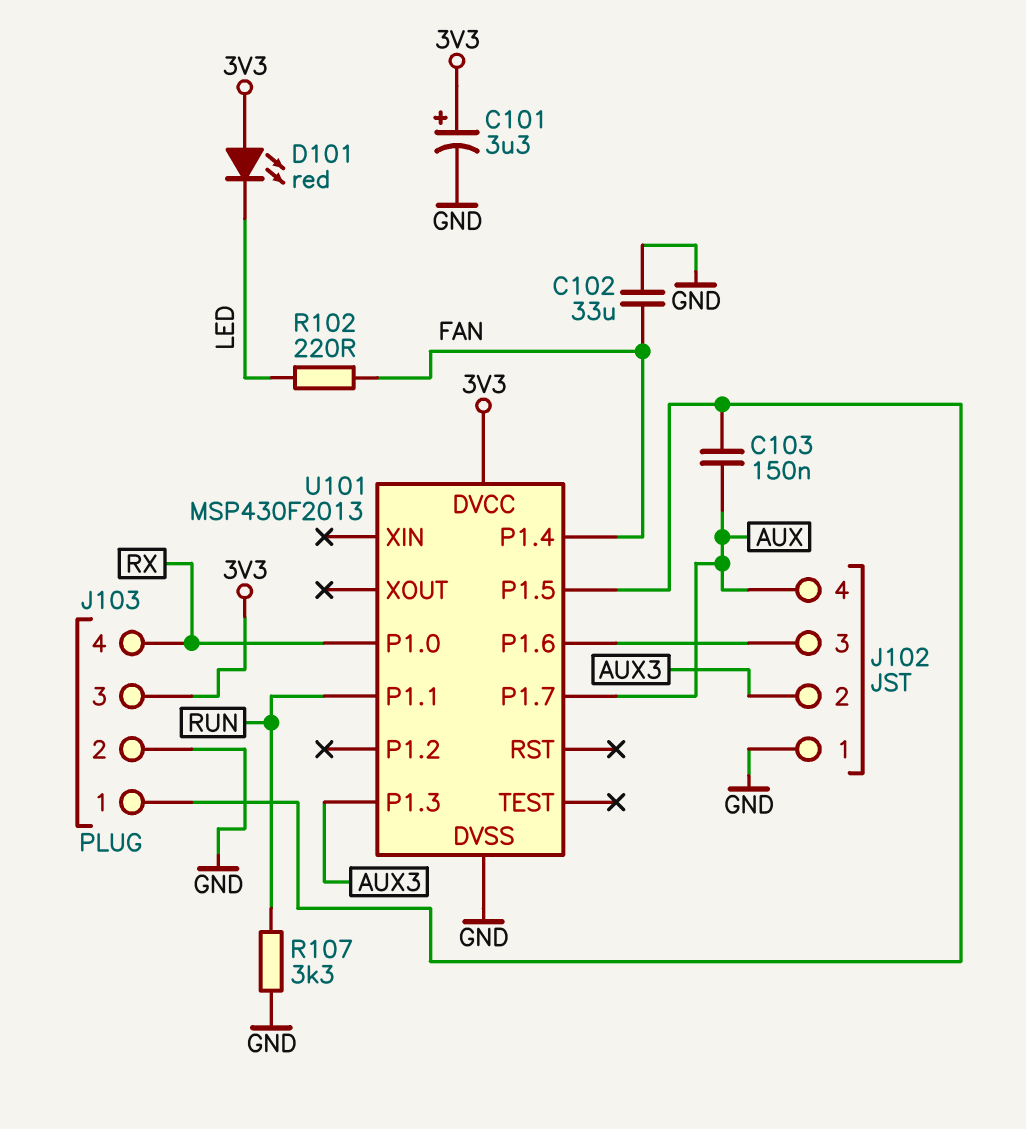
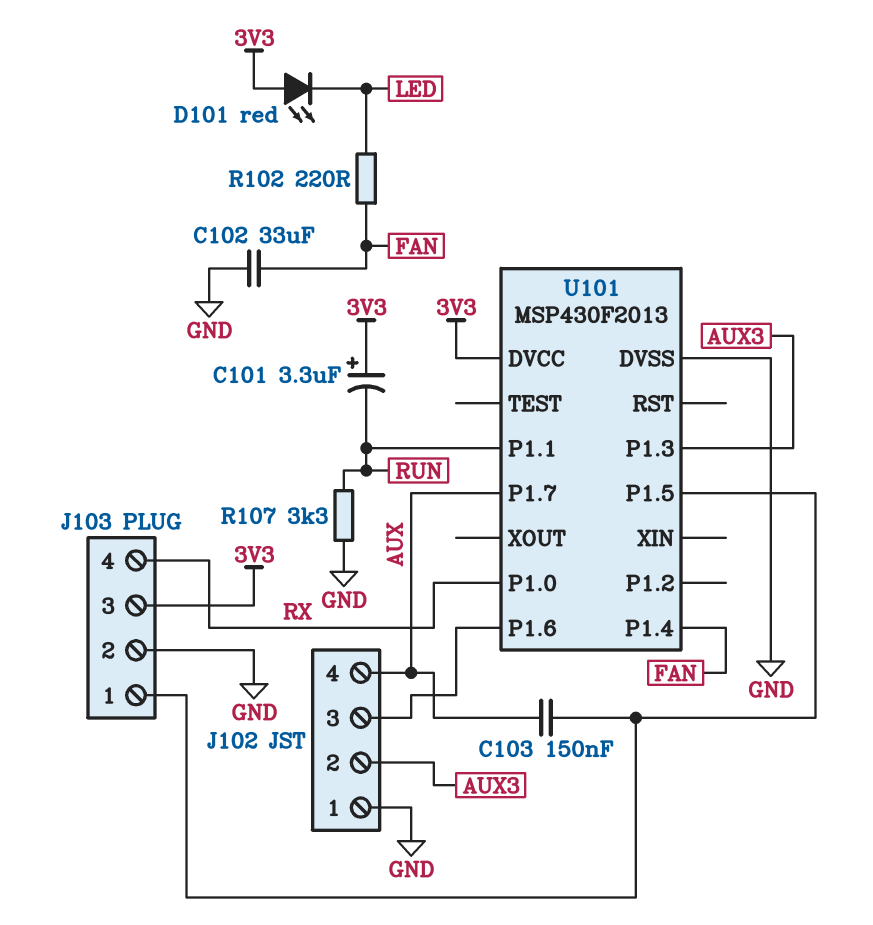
C101: 3.3uF (plus 3V3, minus GND) -> 3.3uF (plus 3V3, minus RUN)

